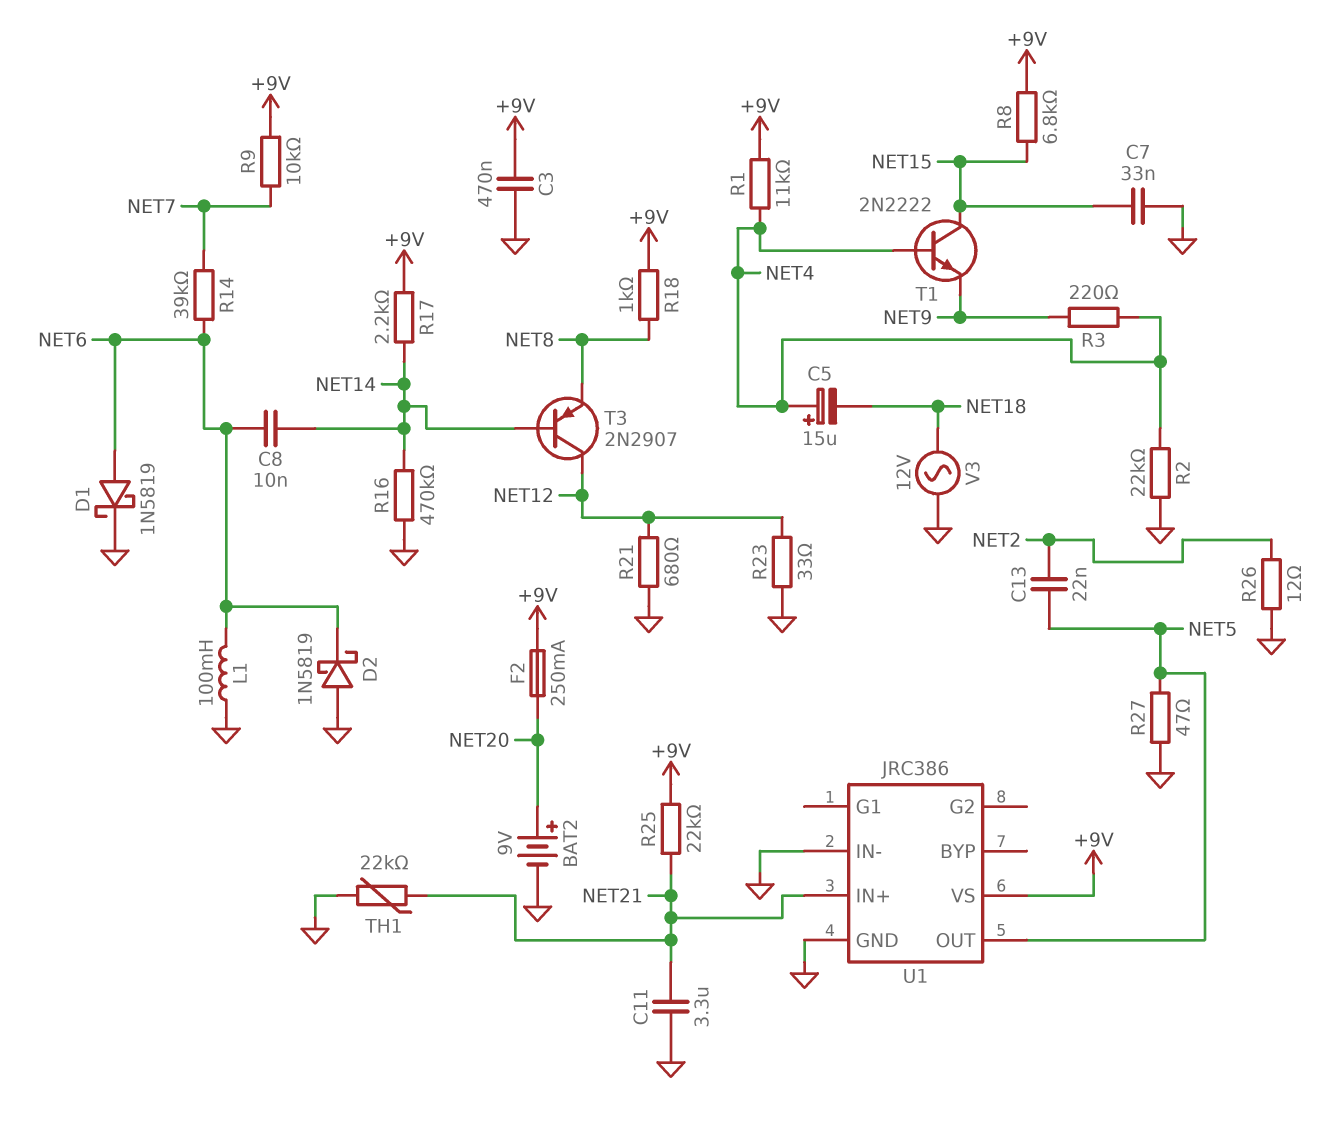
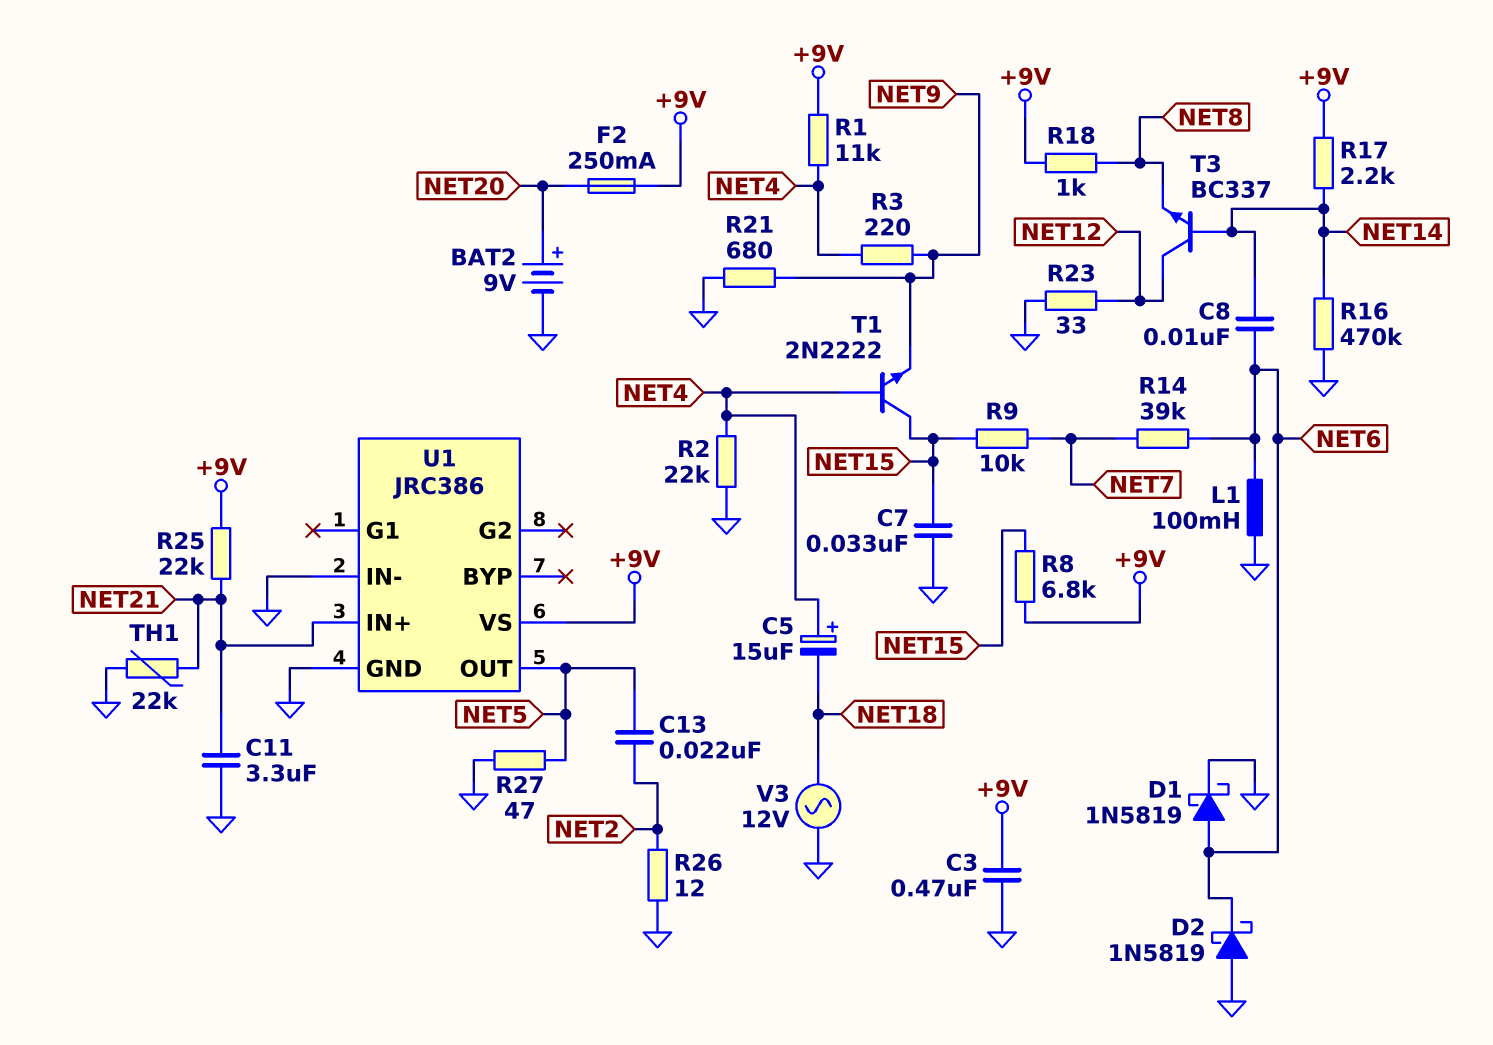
R9: 10k (+9V, NET7) -> 10k (NET7, NET15)
R21: 680 (GND, NET12) -> 680 (GND, NET9)
T3: PNP 2N2907 (B NET14, C NET12, E NET8) -> NPN BC337 (B NET14, C NET12, E NET8)

